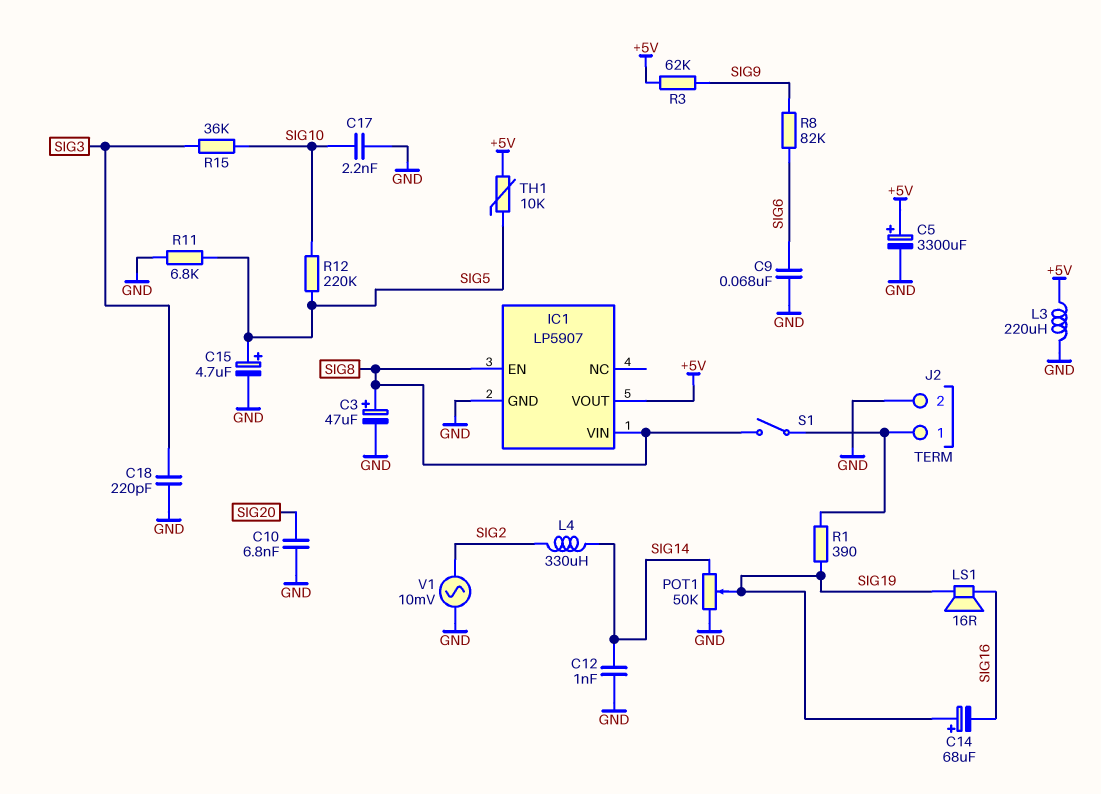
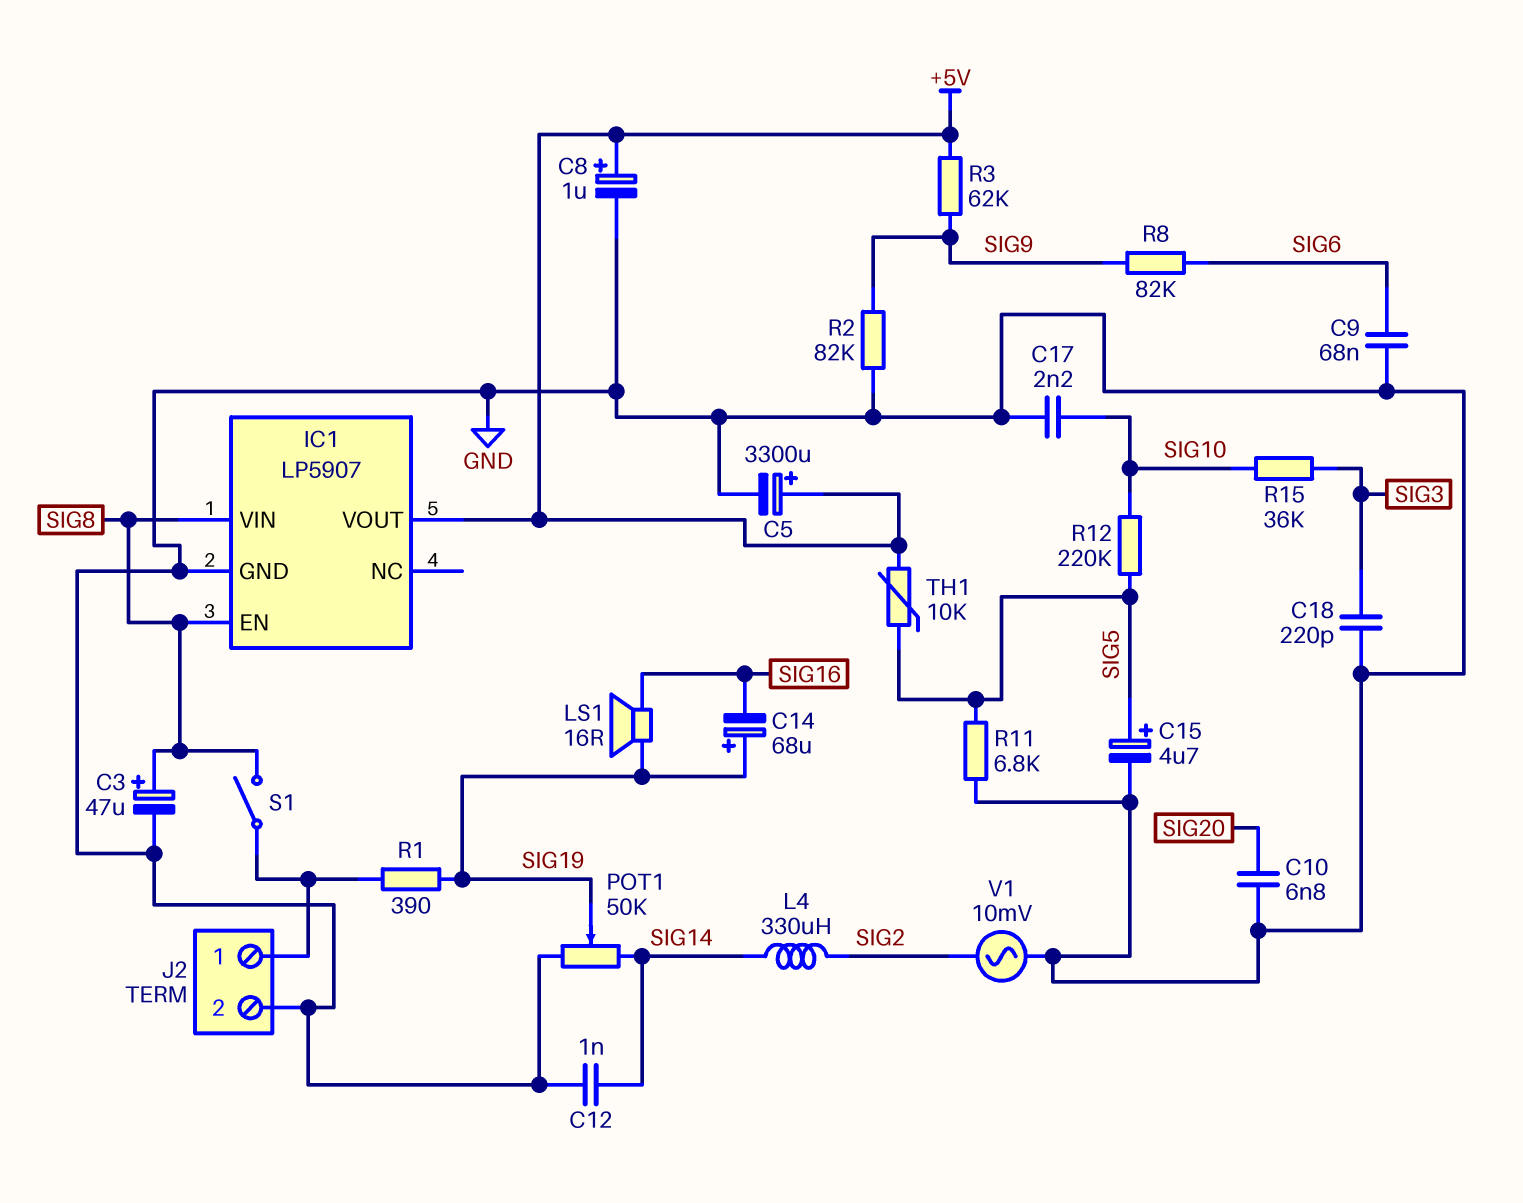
C8: none -> 1uF (plus +5V, minus GND)
L3: 220uH (+5V, GND) -> none
R2: none -> 82k (GND, SIG9)

